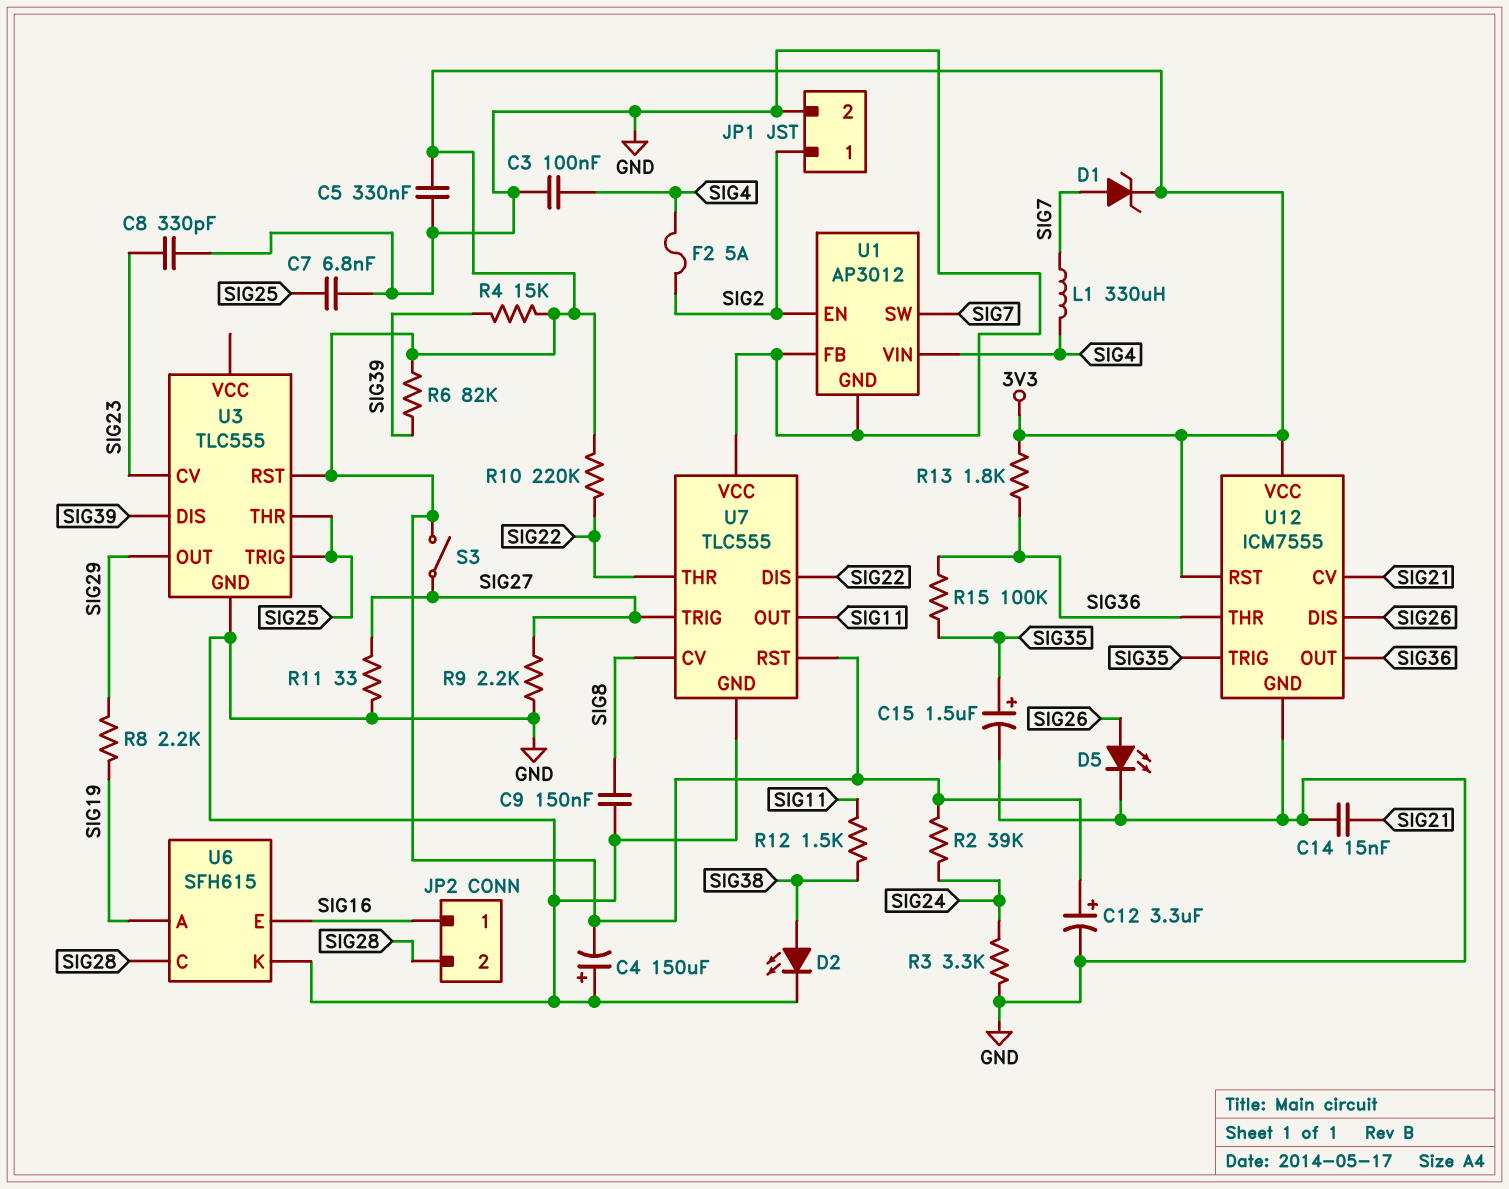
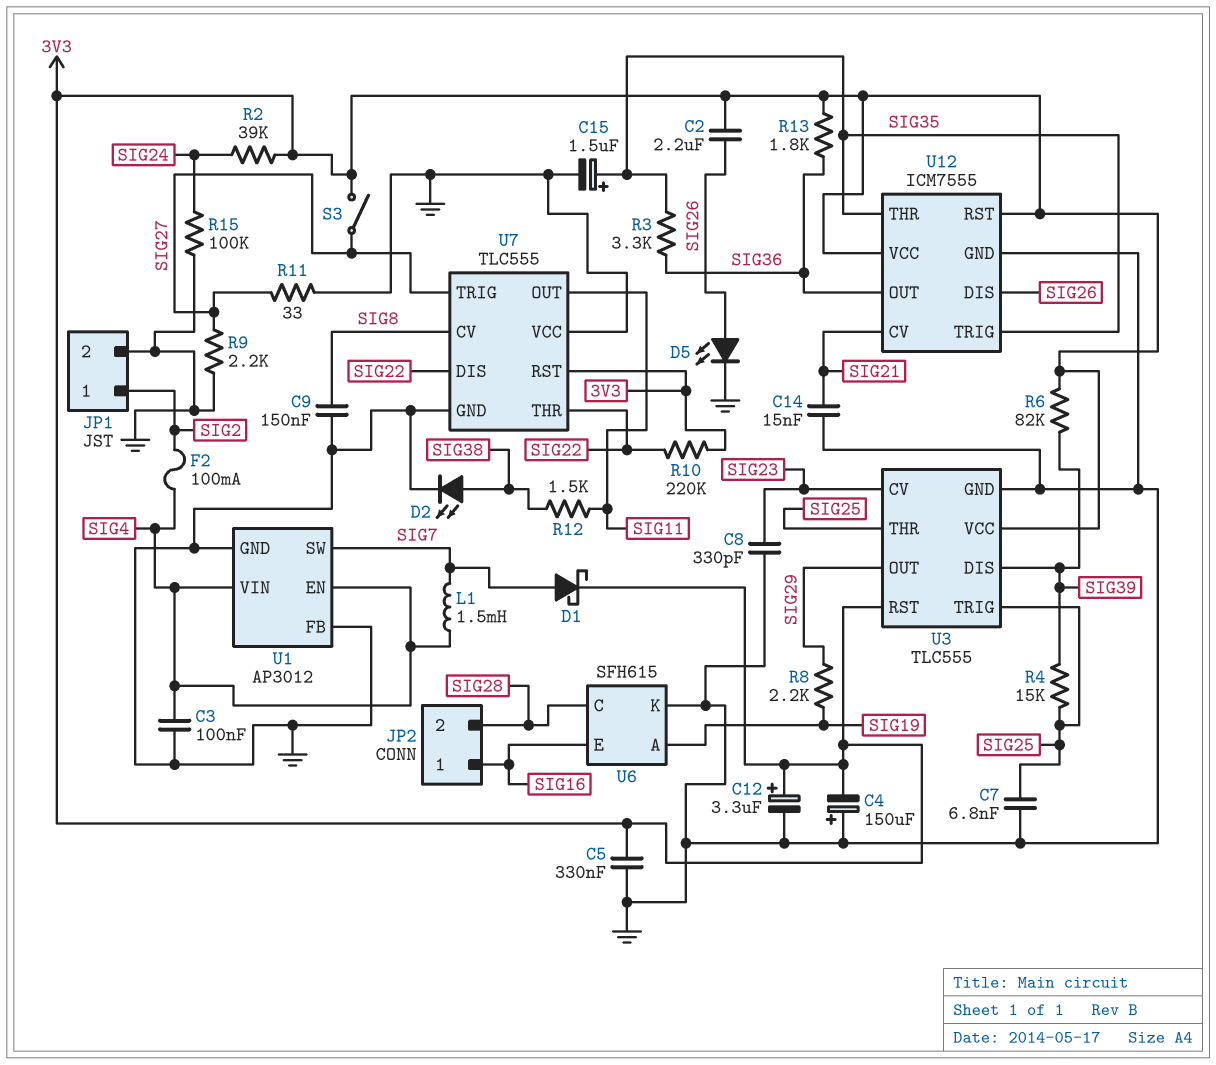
C2: none -> 2.2uF (3V3, SIG26)
D1: zener (A SIG7, K 3V3) -> schottky (A SIG7, K 3V3)
F2: 5A (SIG2, SIG4) -> 100mA (SIG2, SIG4)
L1: 330uH (SIG4, SIG7) -> 1.5mH (SIG4, SIG7)
R3: 3.3k (GND, SIG24) -> 3.3k (SIG35, SIG36)
R4: 15k (3V3, SIG39) -> 15k (SIG25, SIG39)
R15: 100k (SIG35, SIG36) -> 100k (GND, SIG24)
U1 pin EN: SIG2 -> SIG4
U3 pin VCC: none -> 3V3
U12 pin THR: SIG36 -> SIG35

